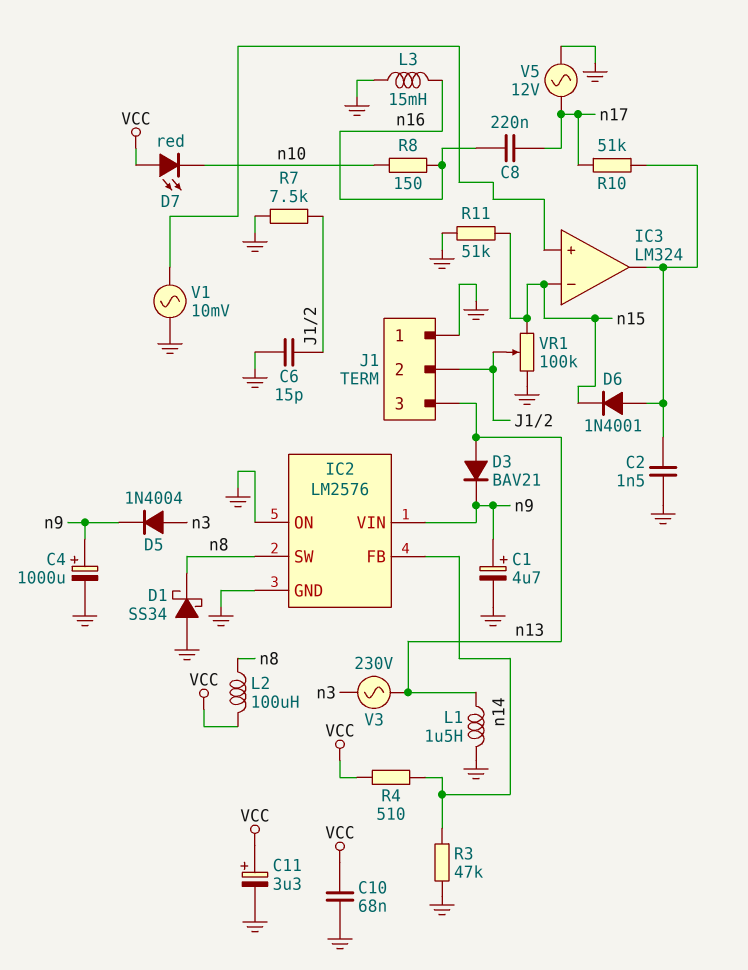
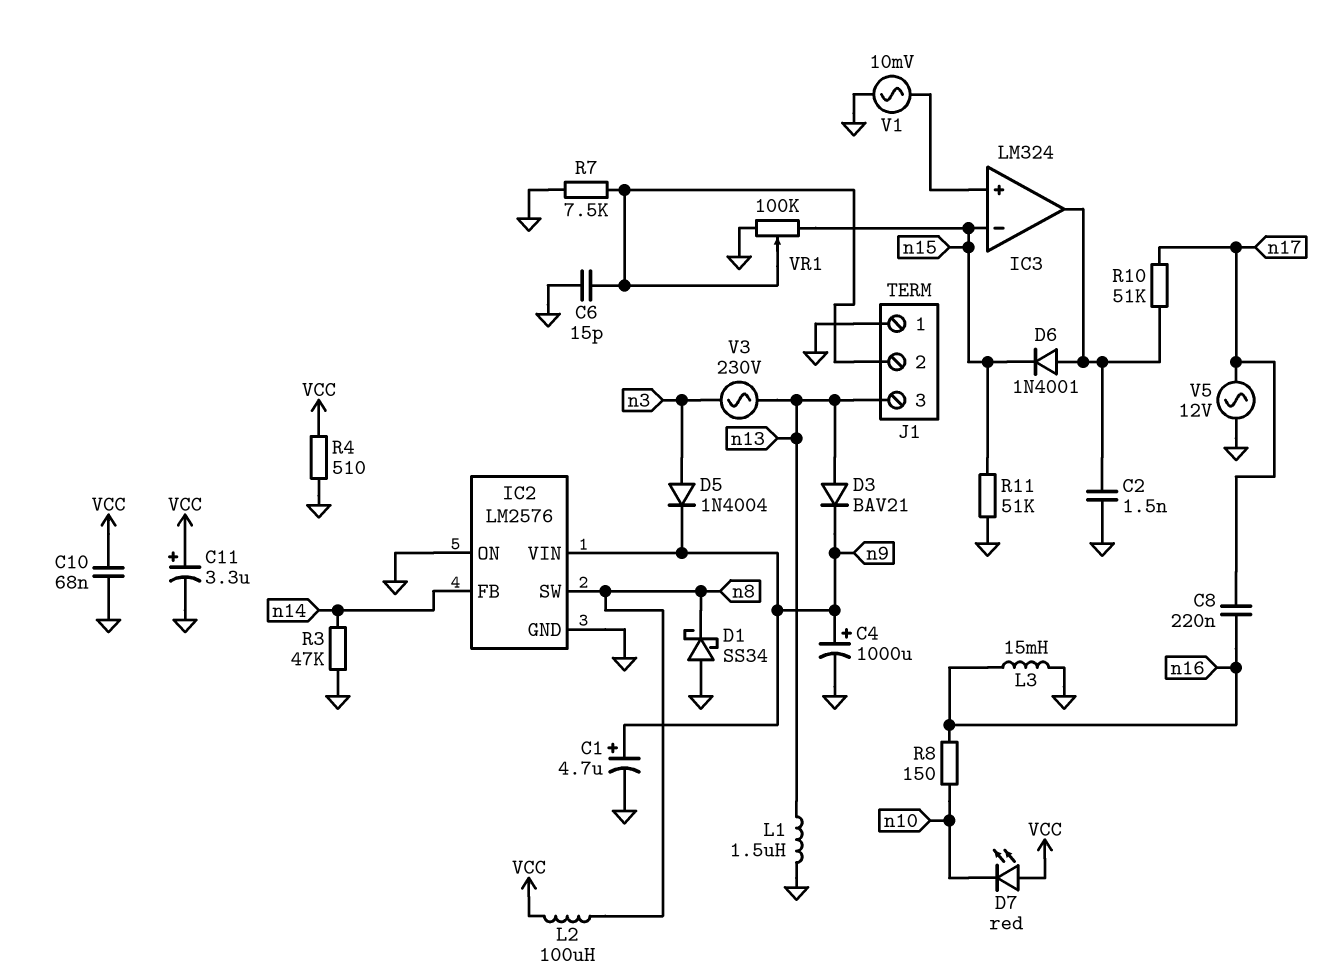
R4: 510 (VCC, n14) -> 510 (GND, VCC)

